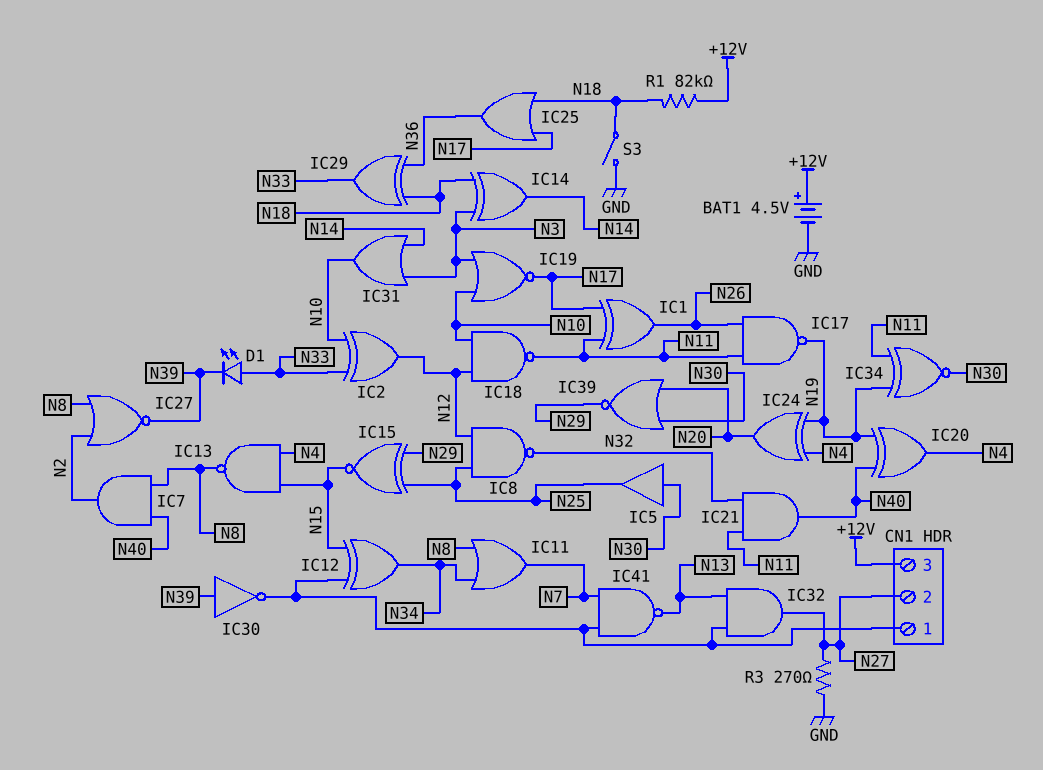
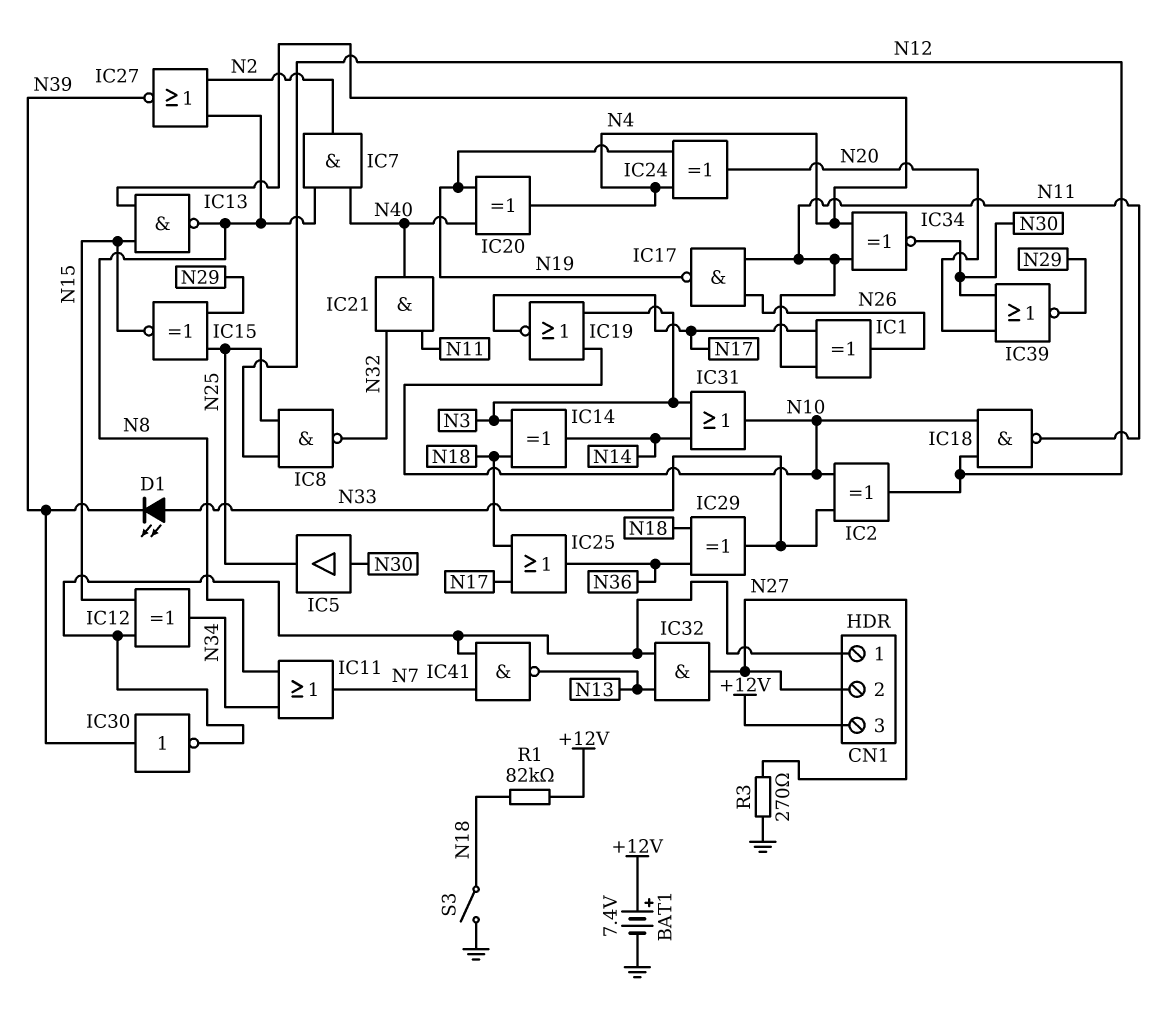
BAT1: 4.5V (plus +12V, minus GND) -> 7.4V (plus +12V, minus GND)
IC34: XNOR (in N11, in N19, out N30) -> XNOR (in N4, in N11, out N30)

